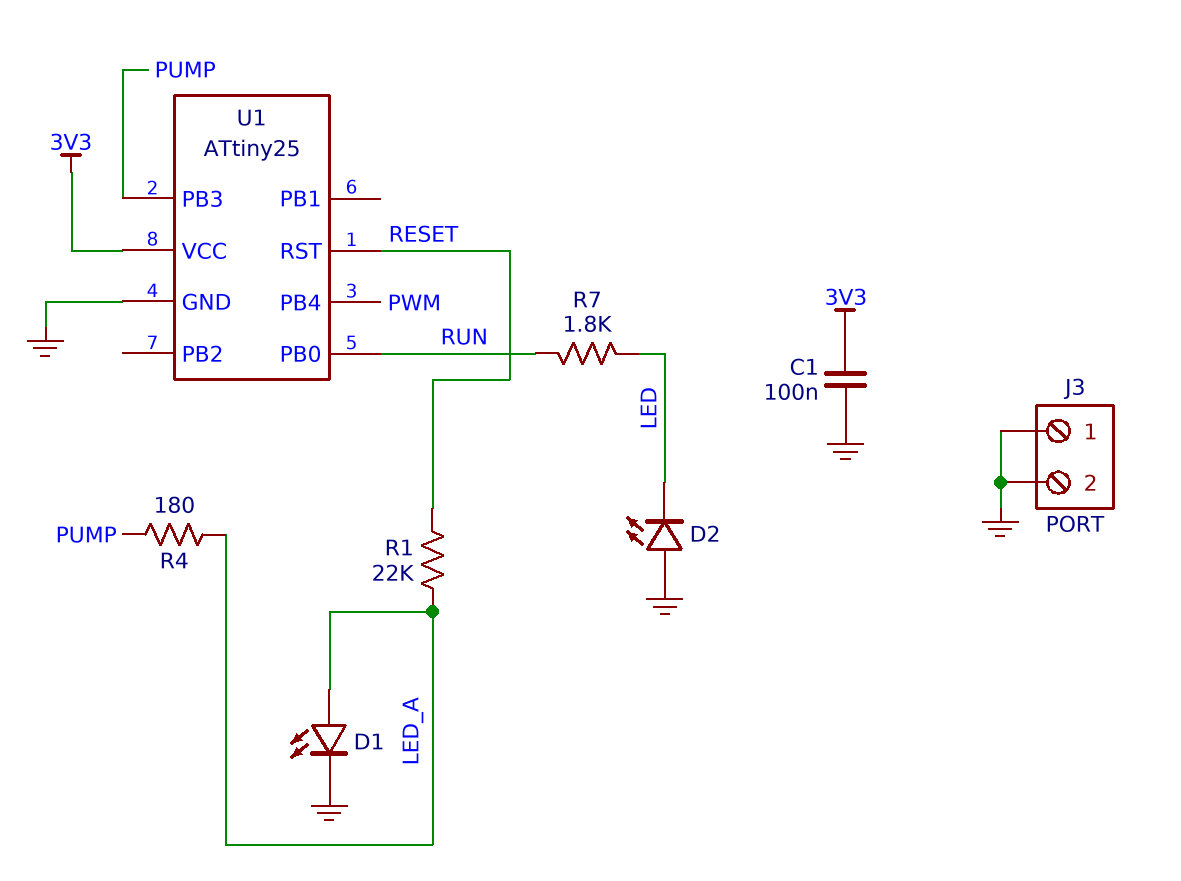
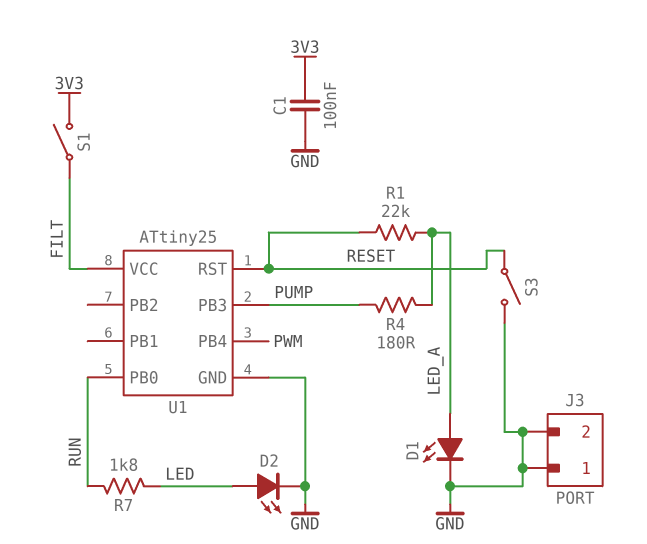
D2: LED (A GND, K LED) -> LED (A LED, K GND)
S1: none -> switch (3V3, FILT)
S3: none -> switch (GND, RESET)
U1 pin VCC: 3V3 -> FILT

